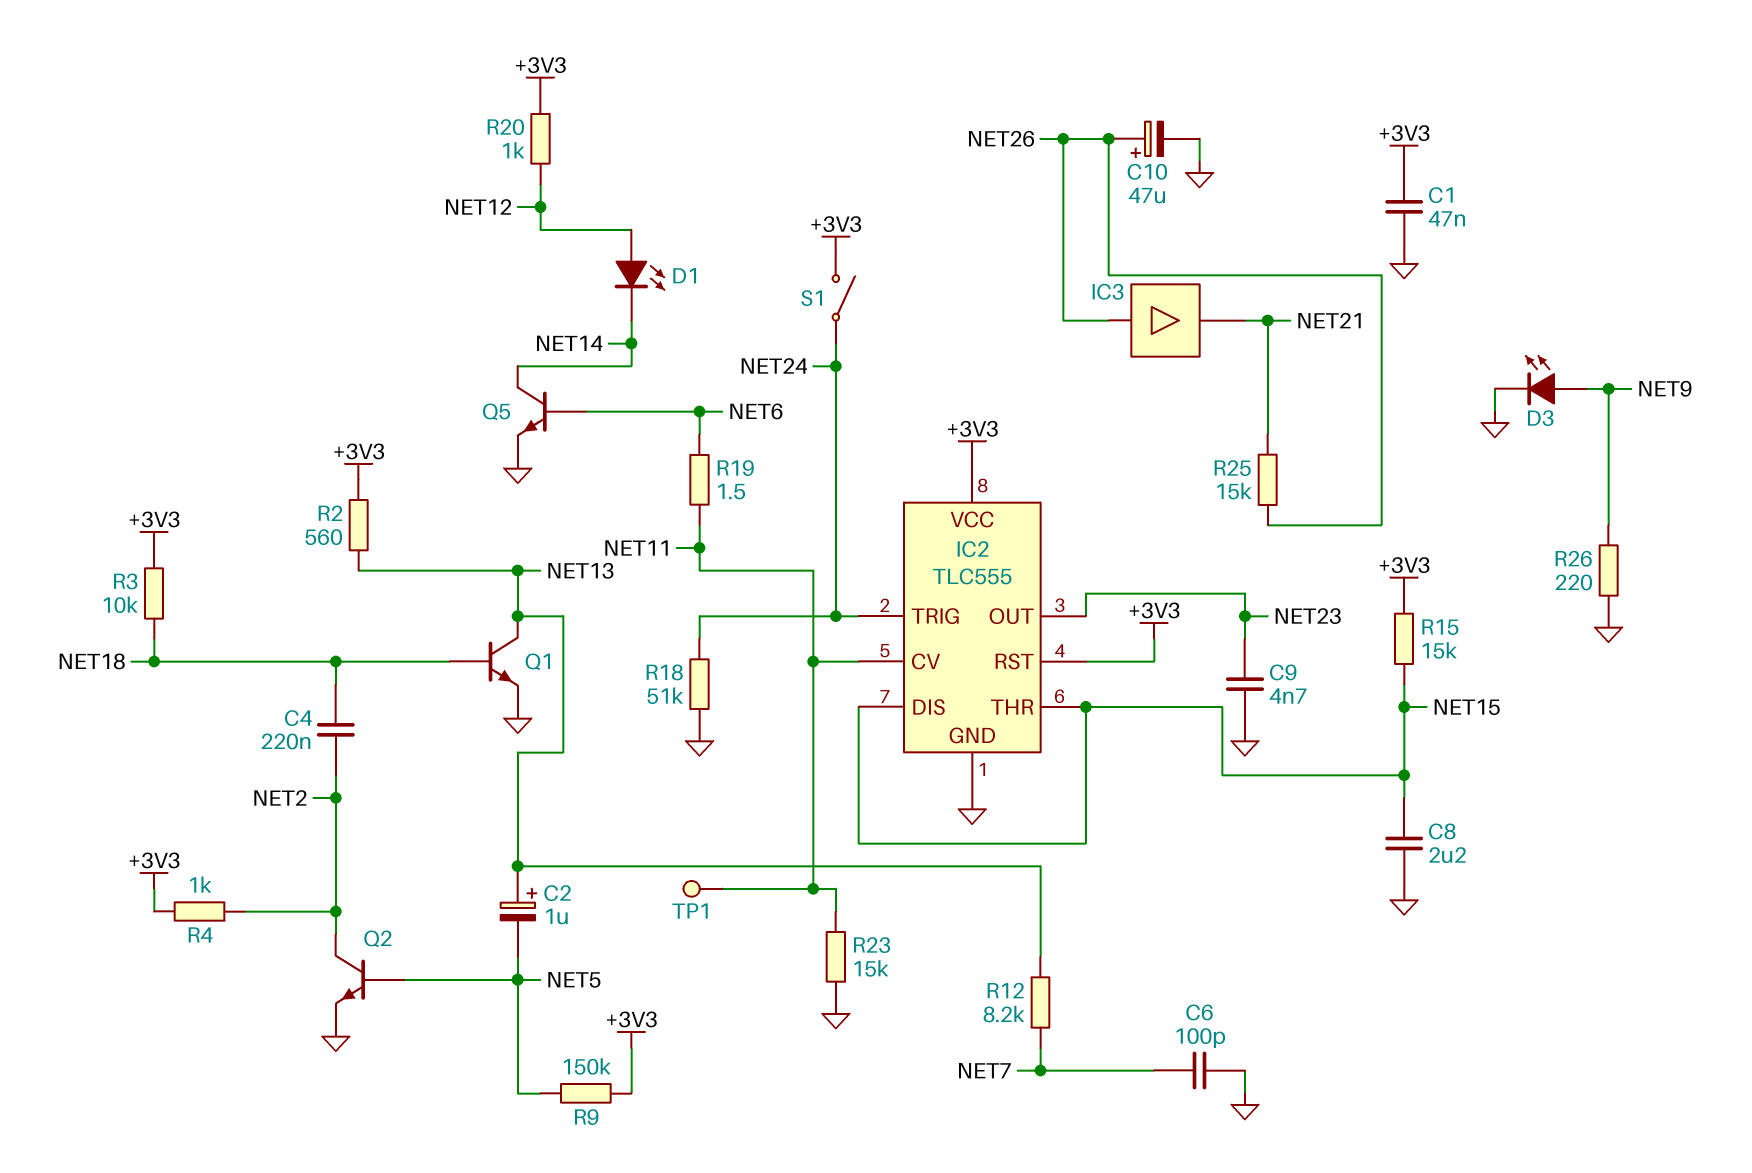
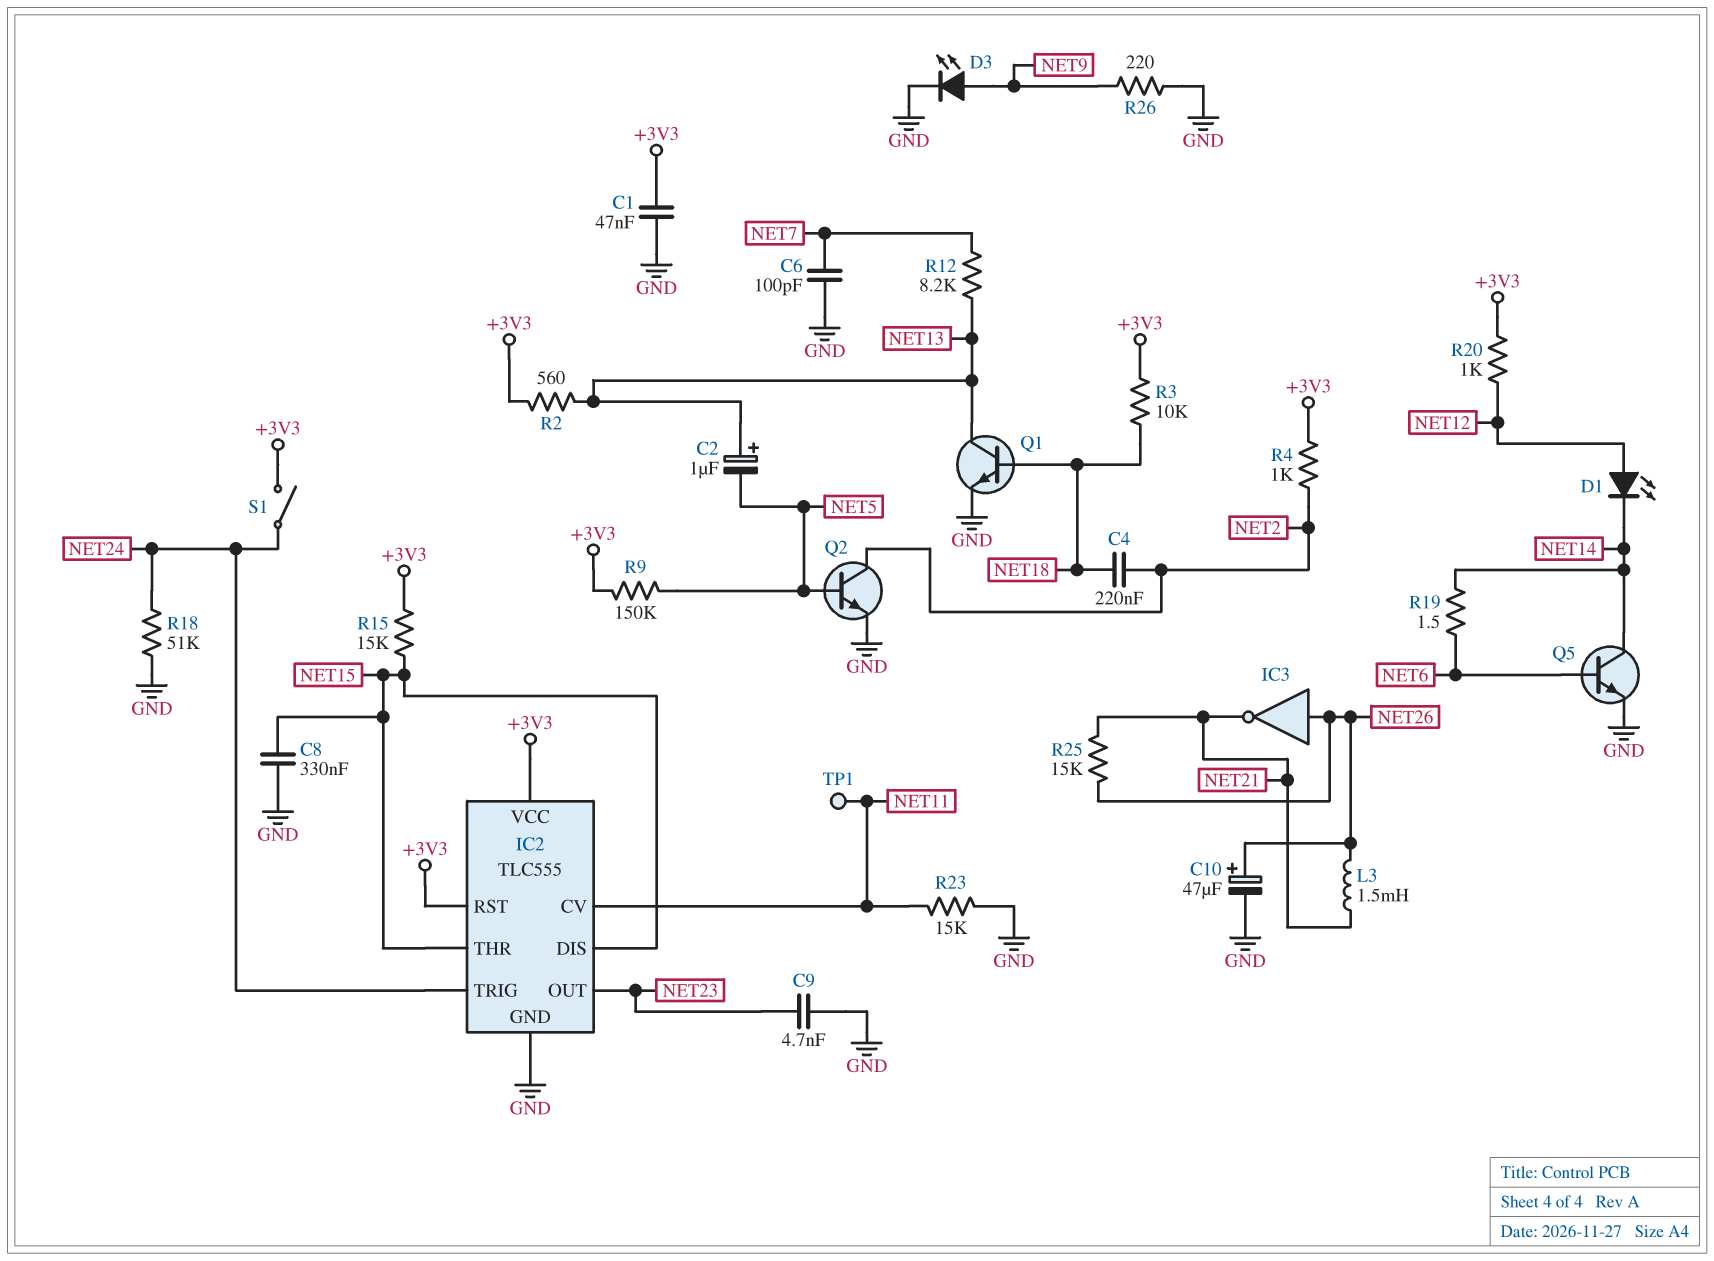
C8: 2.2uF (GND, NET15) -> 330nF (GND, NET15)
IC3: buffer (in NET26, out NET21) -> NOT (in NET26, out NET21)
L3: none -> 1.5mH (NET21, NET26)
R19: 1.5 (NET6, NET11) -> 1.5 (NET6, NET14)

